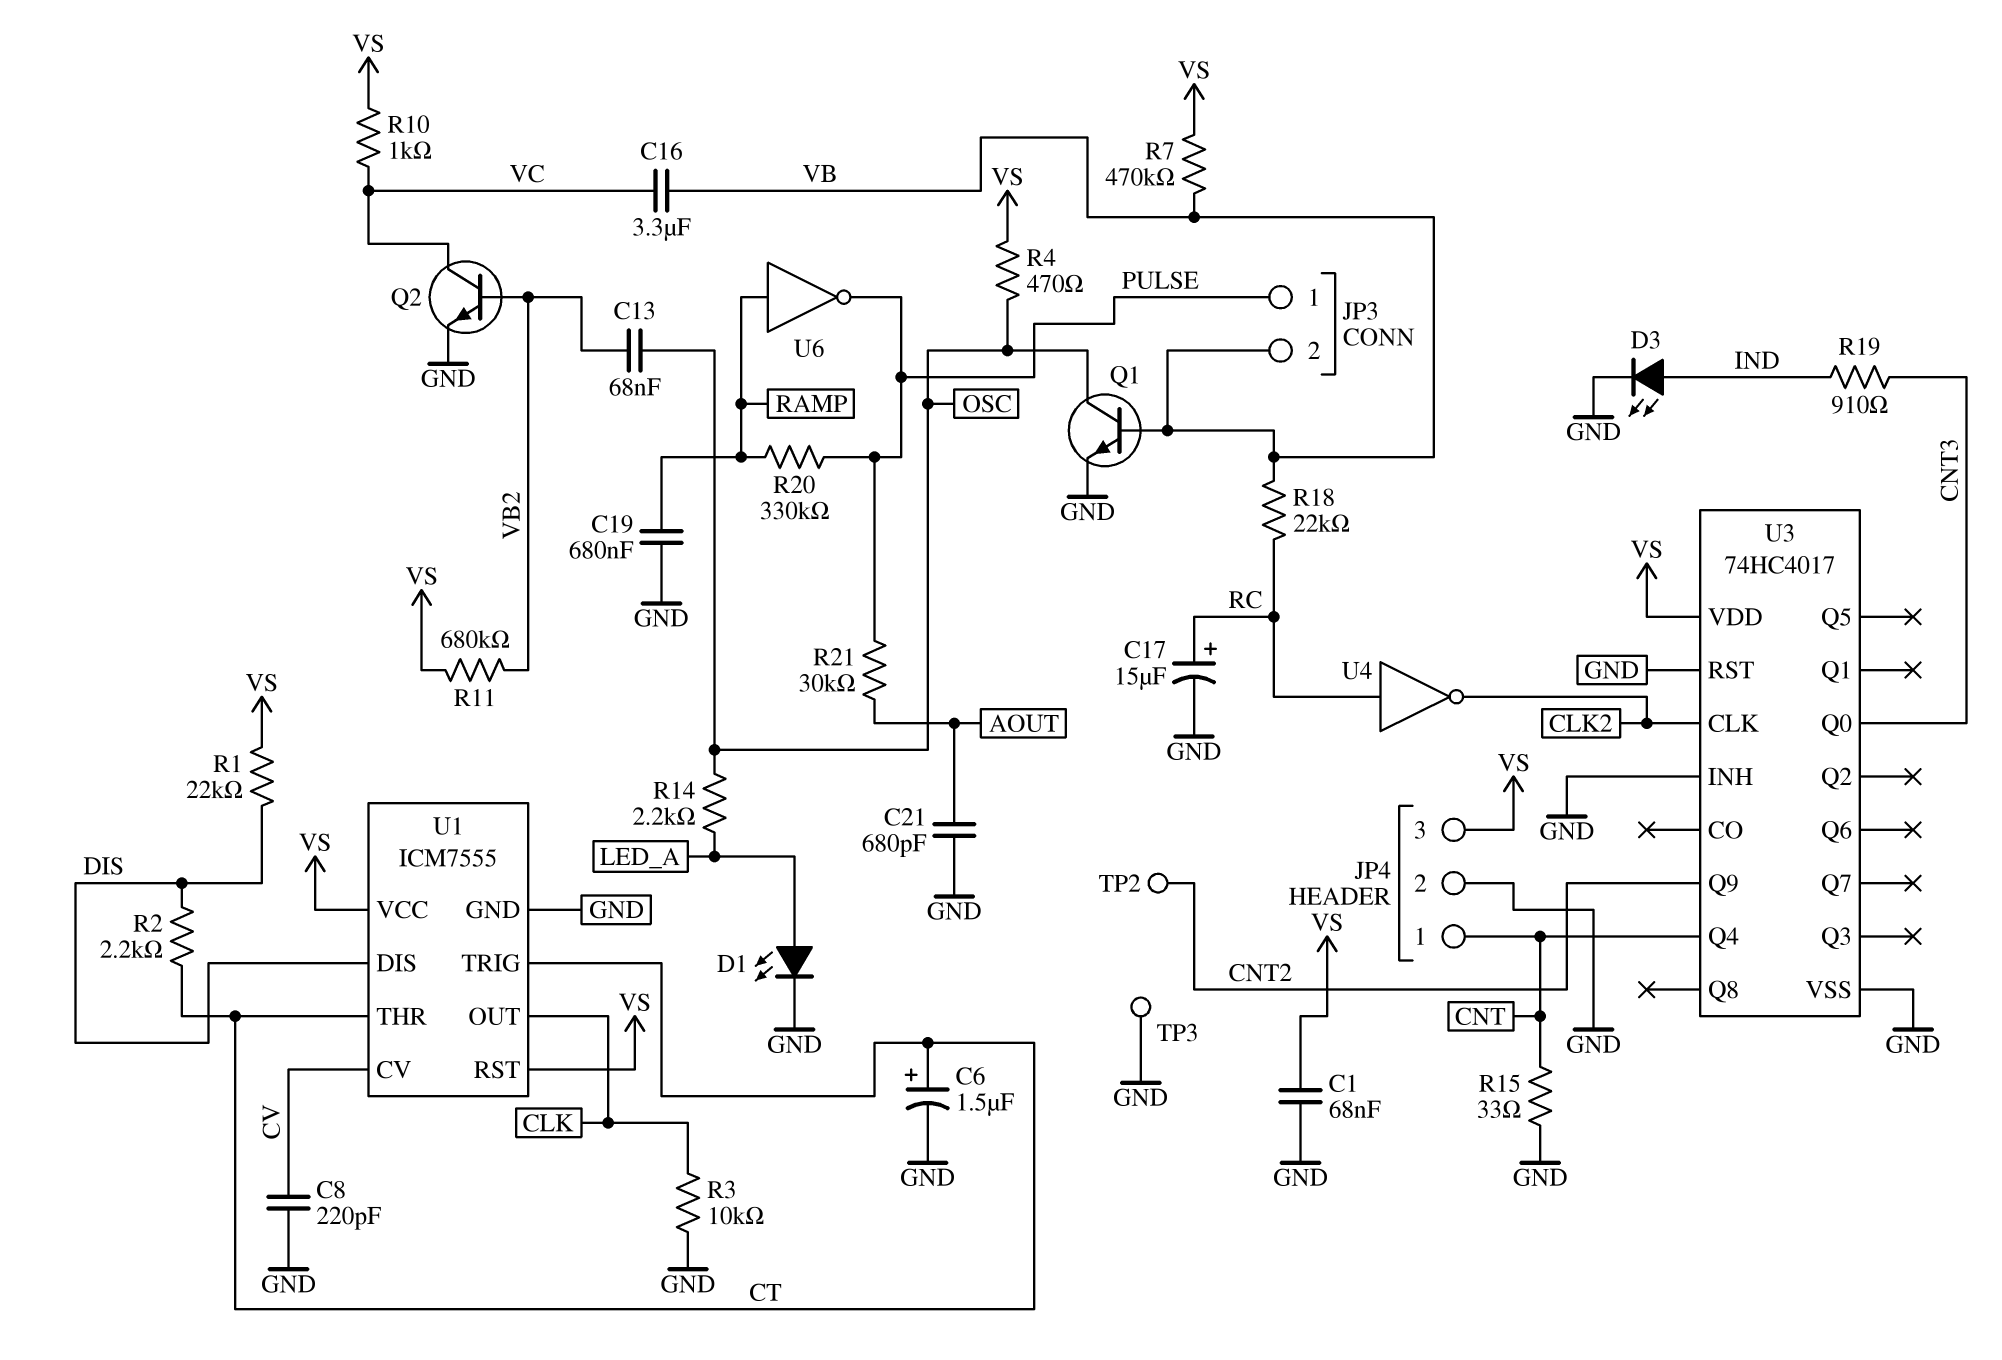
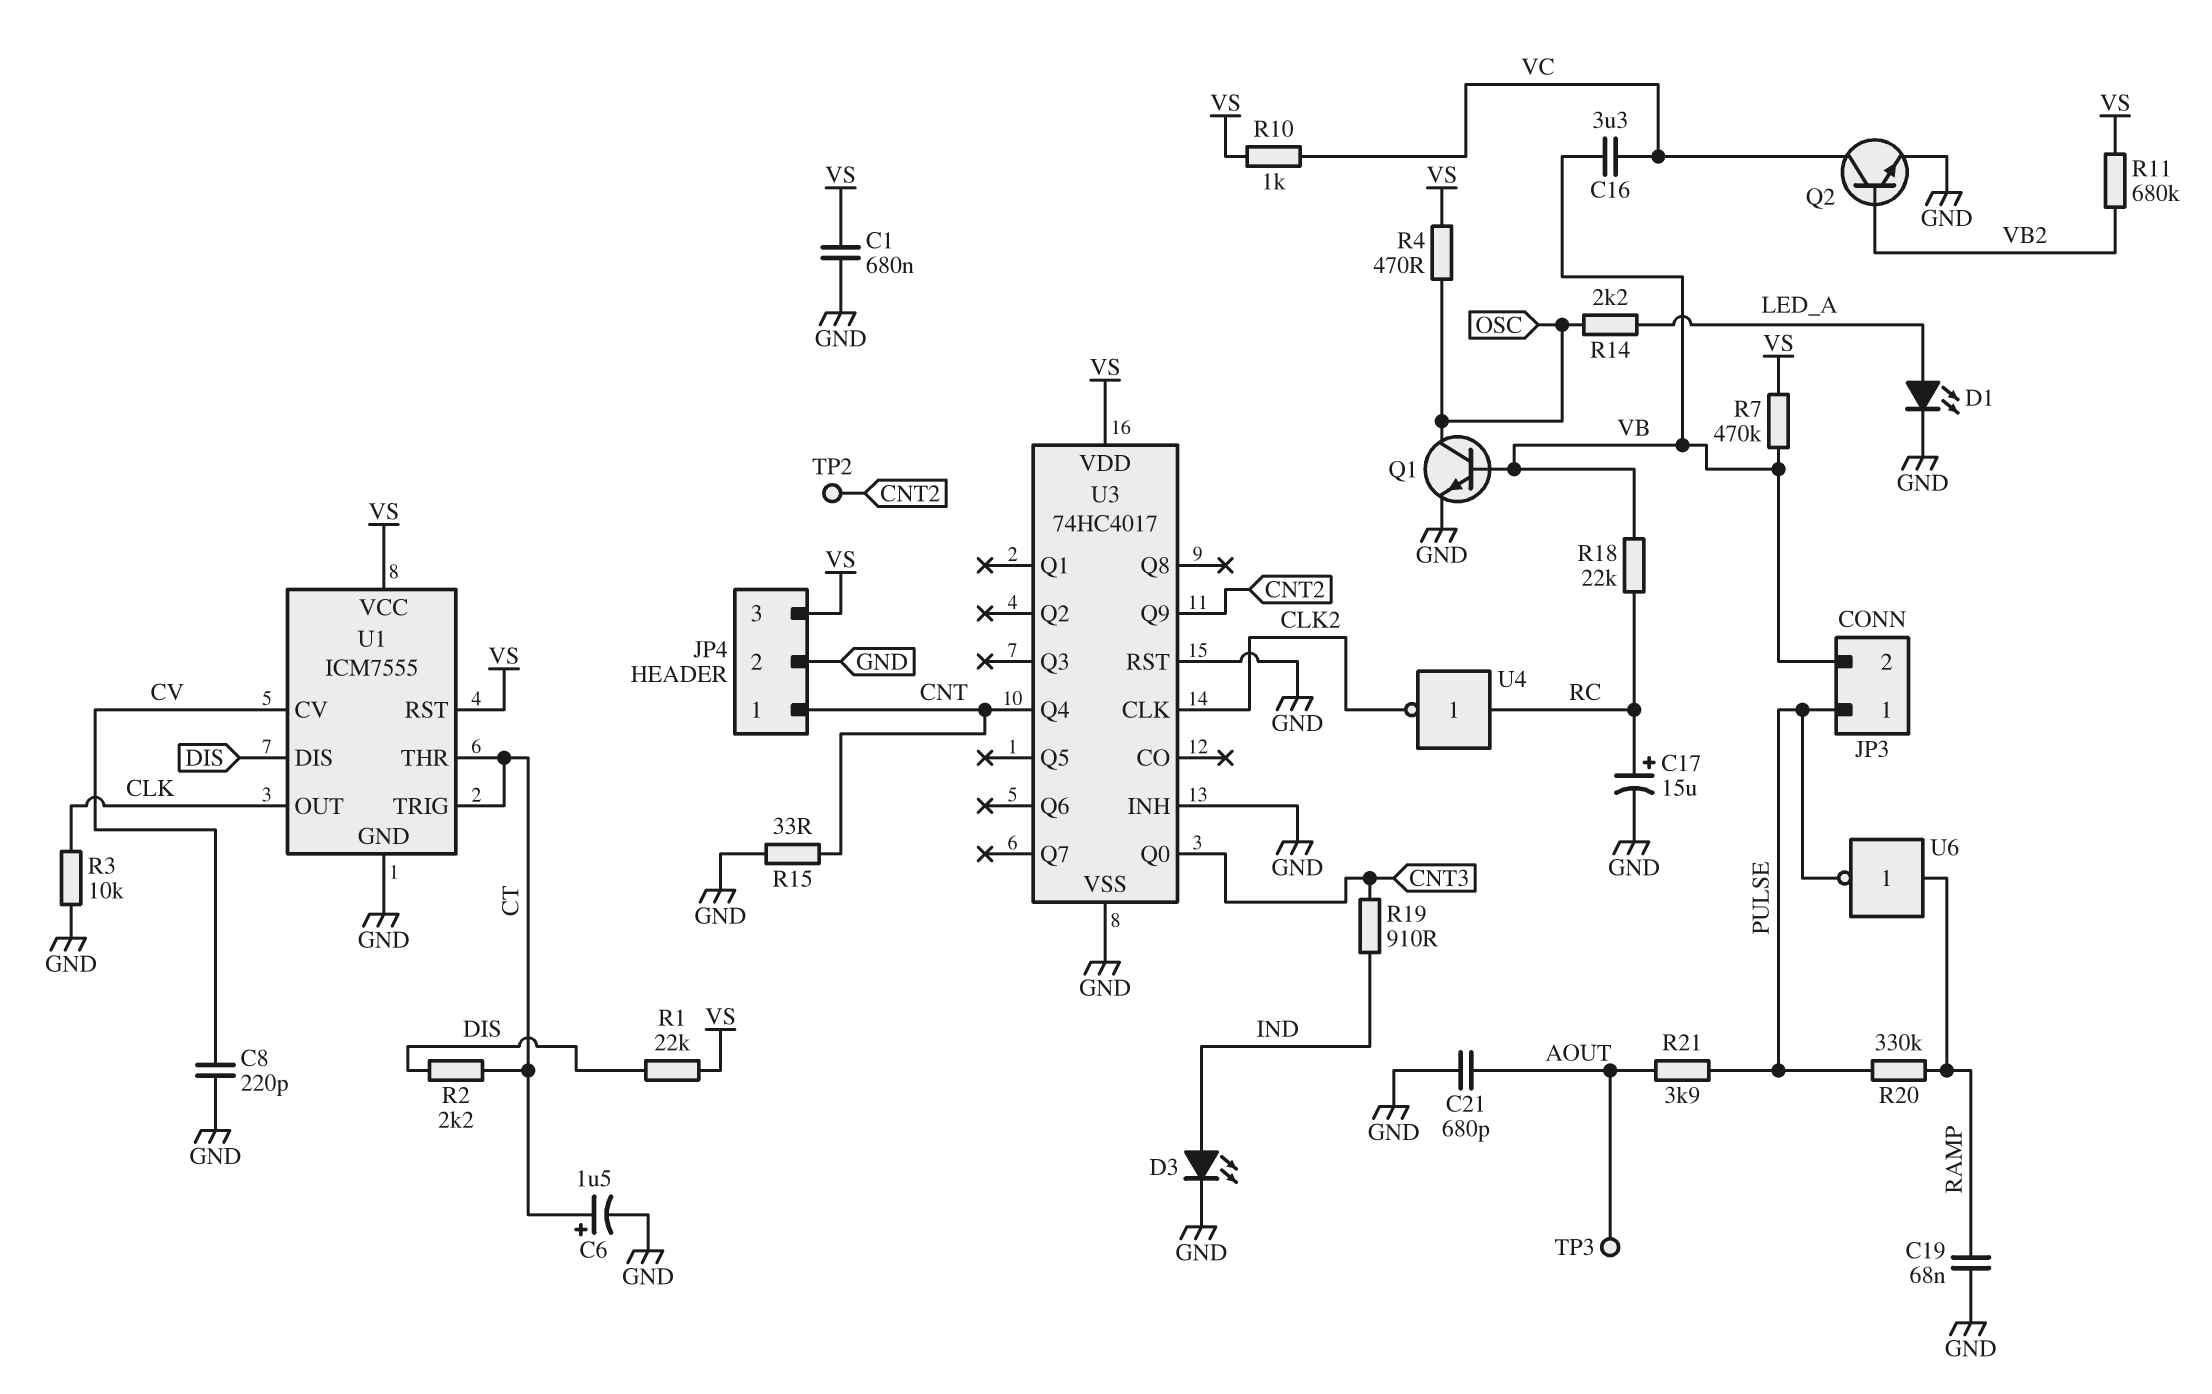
C1: 68nF (GND, VS) -> 680nF (GND, VS)
C13: 68nF (OSC, VB2) -> none
C19: 680nF (GND, RAMP) -> 68nF (GND, RAMP)
R21: 30k (AOUT, PULSE) -> 3.9k (AOUT, PULSE)
TP3: test point (GND) -> test point (AOUT)

